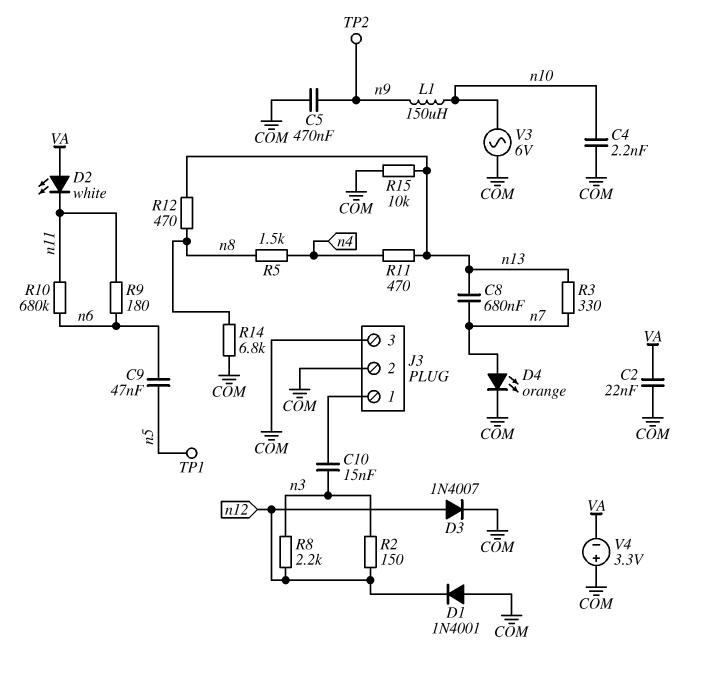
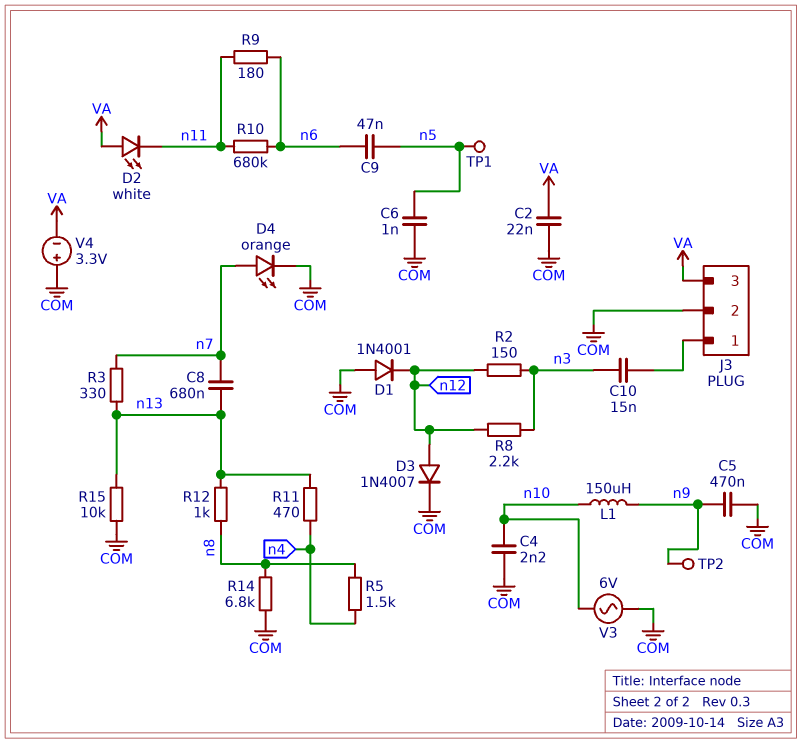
C6: none -> 1nF (COM, n5)
J3 pin 3: COM -> VA
R12: 470 (n8, n13) -> 1k (n8, n13)

